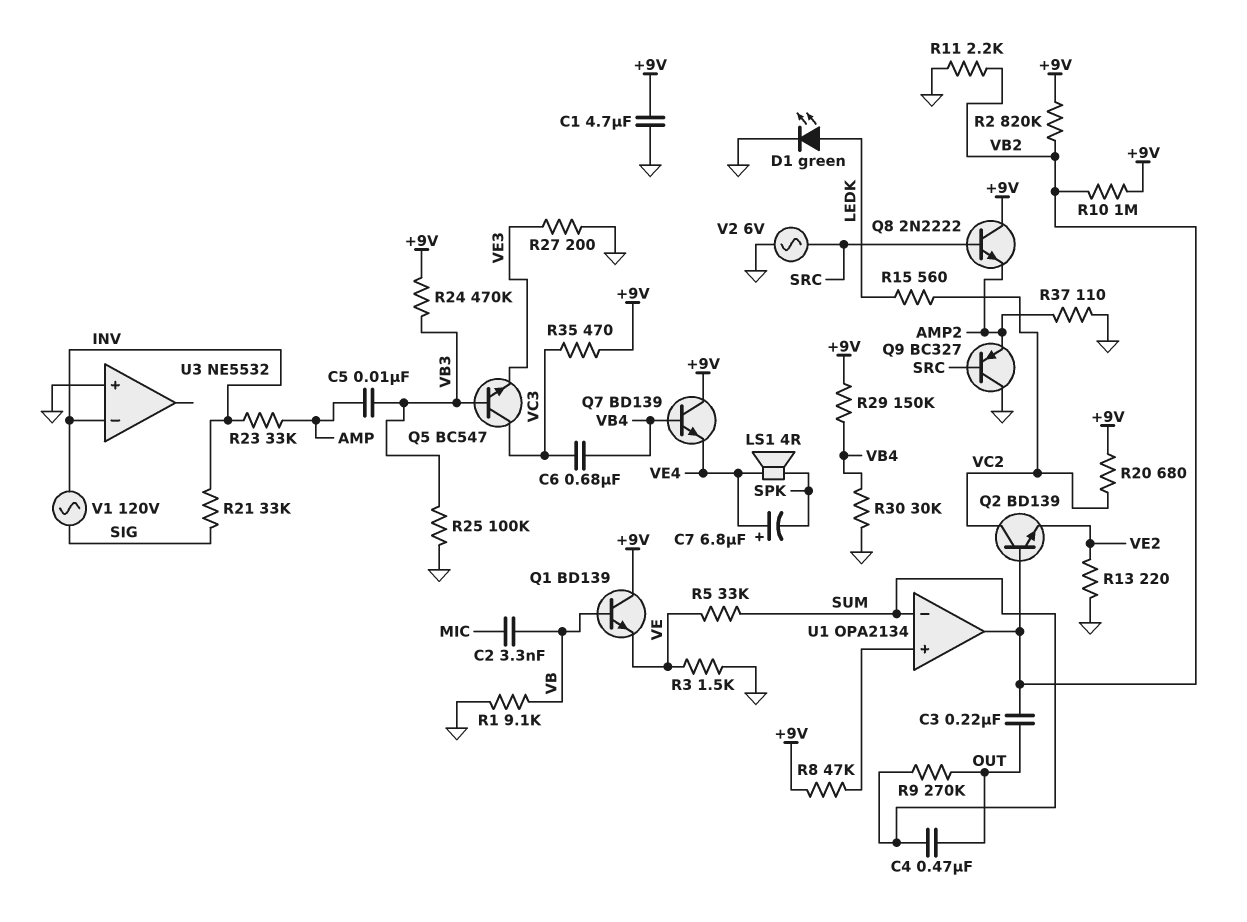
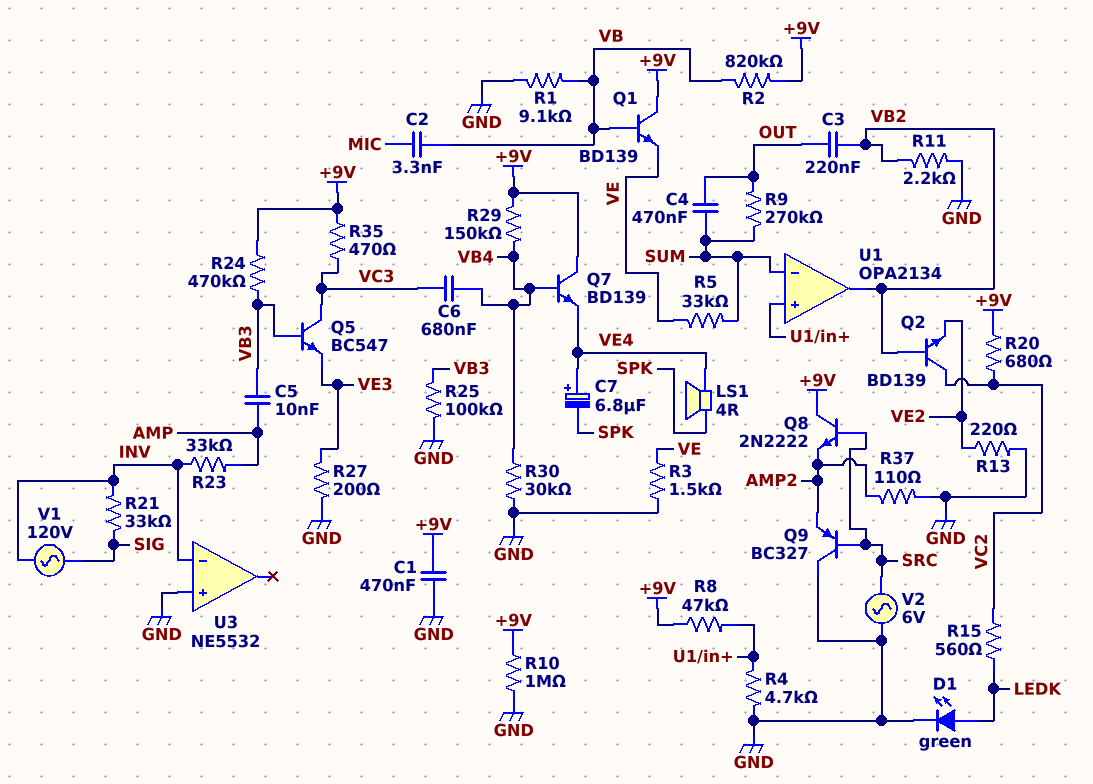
C1: 4.7uF (+9V, GND) -> 470nF (+9V, GND)
R2: 820k (+9V, VB2) -> 820k (+9V, VB)
R4: none -> 4.7k (GND, U1/in+)
R10: 1M (+9V, VB2) -> 1M (+9V, GND)

